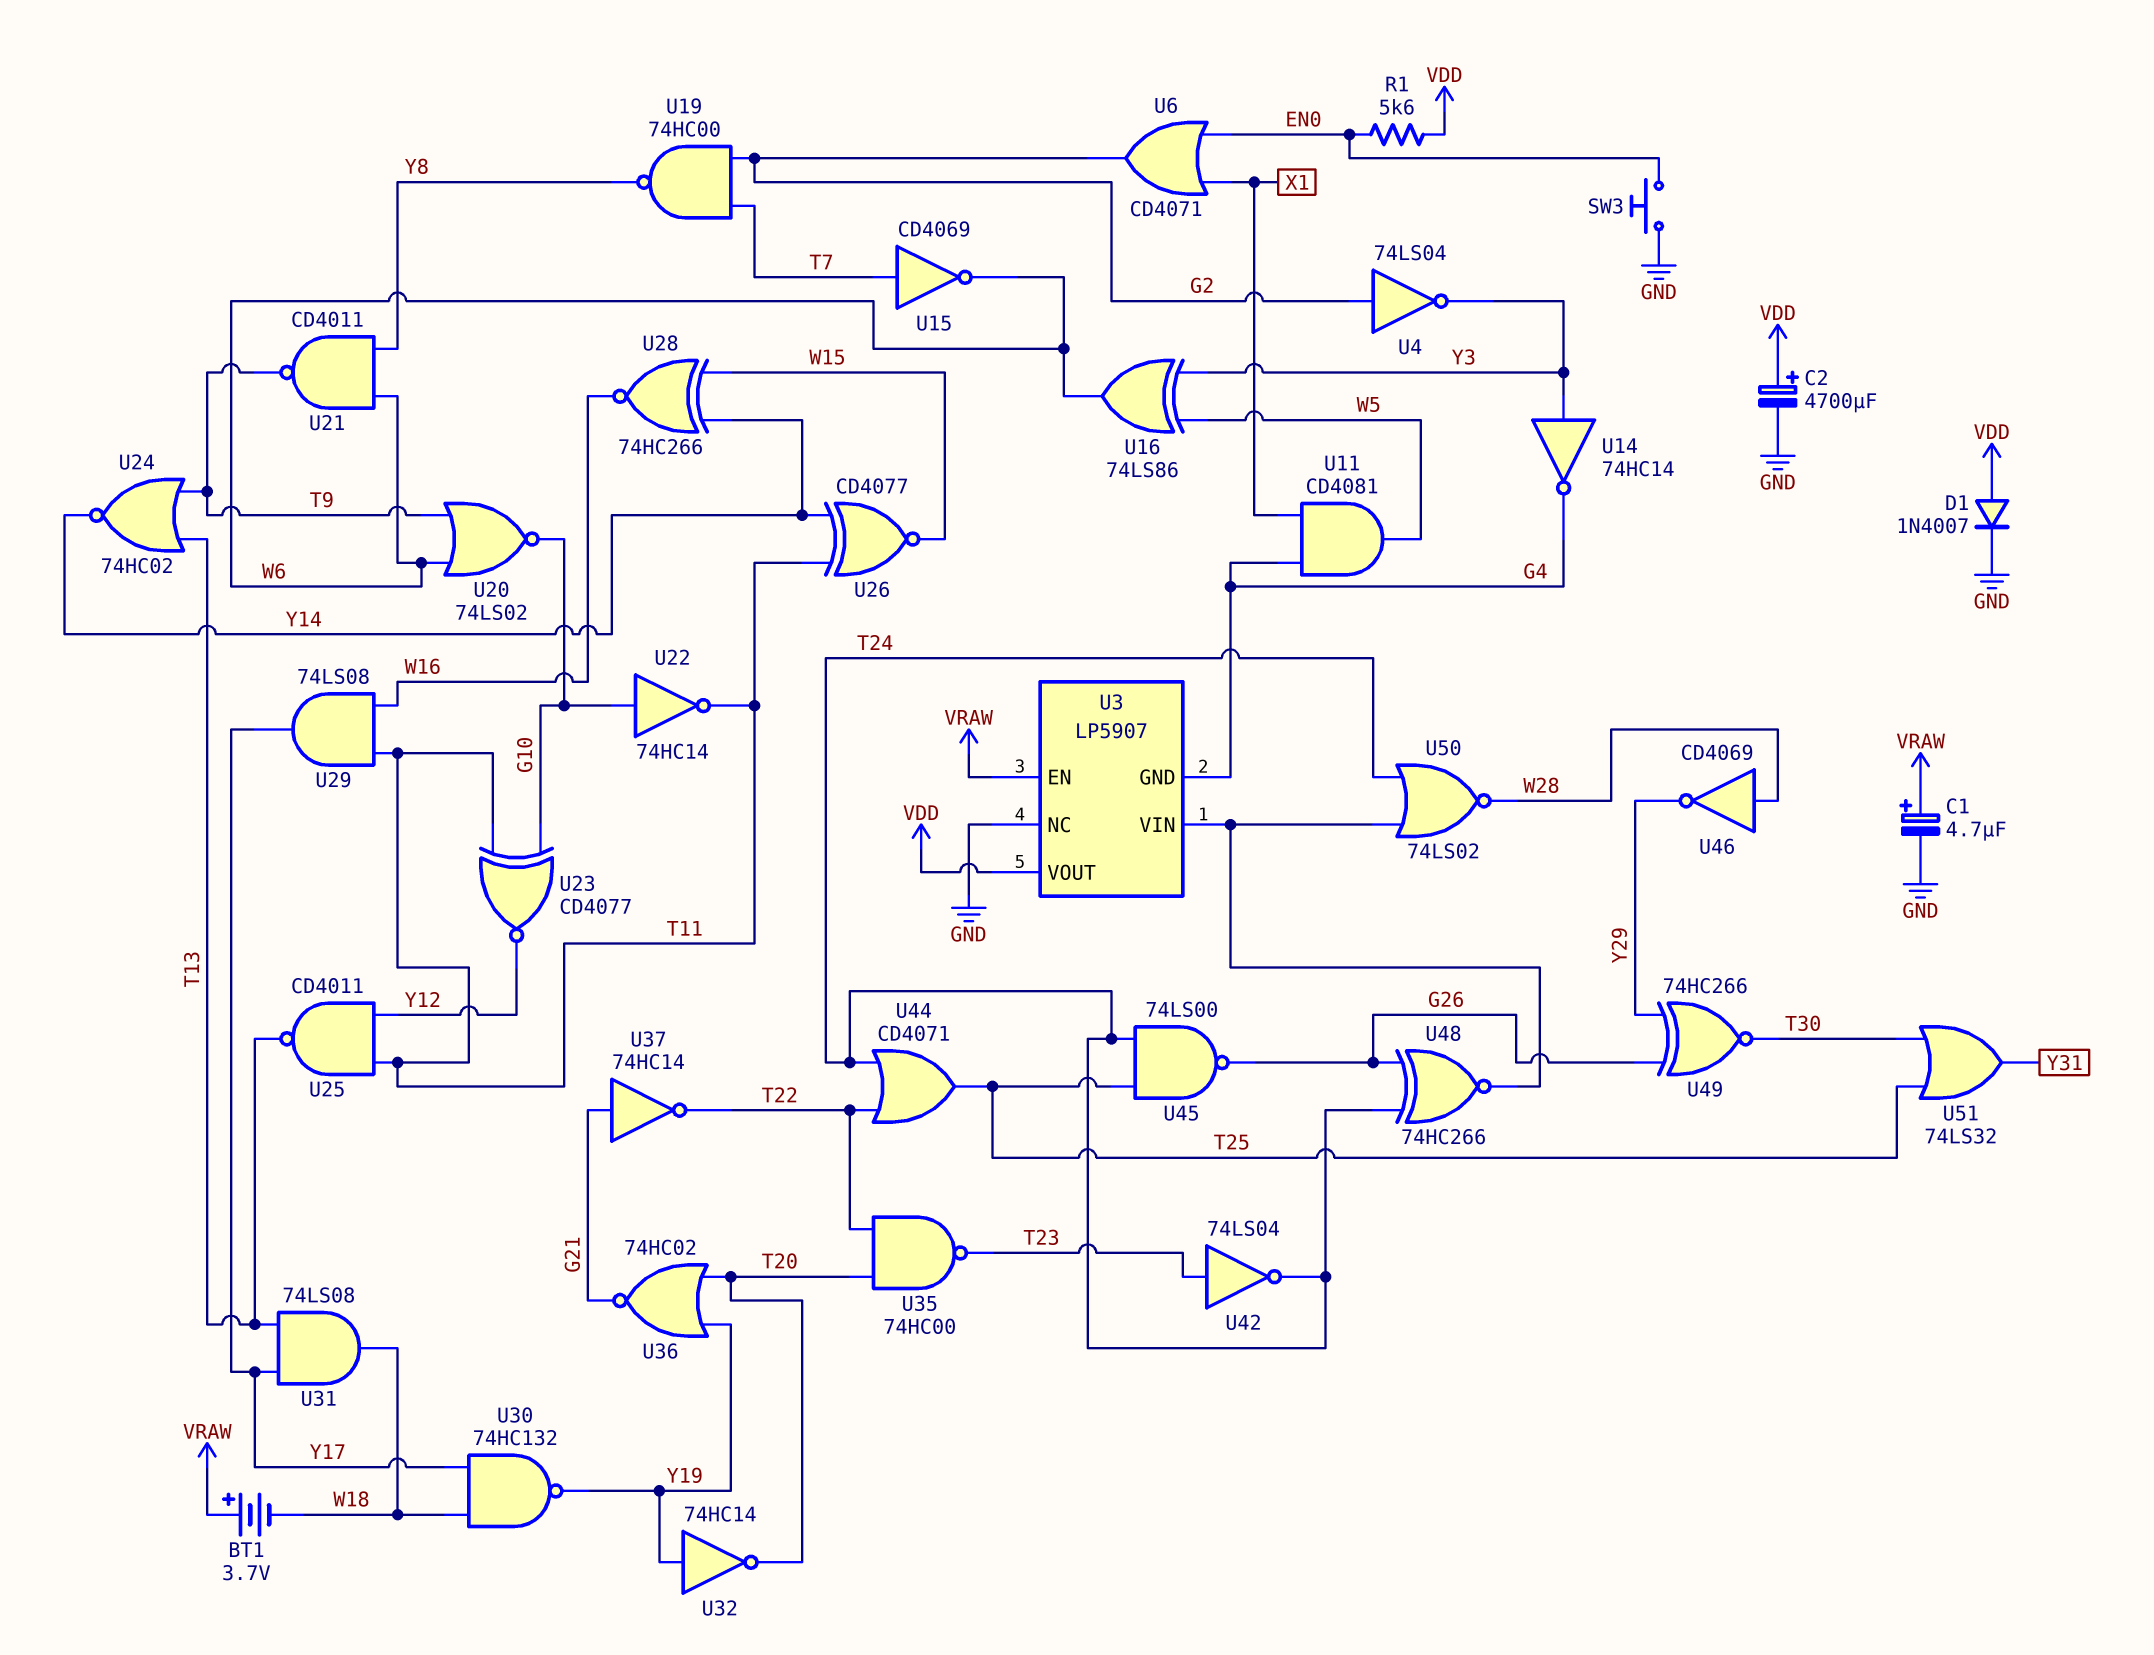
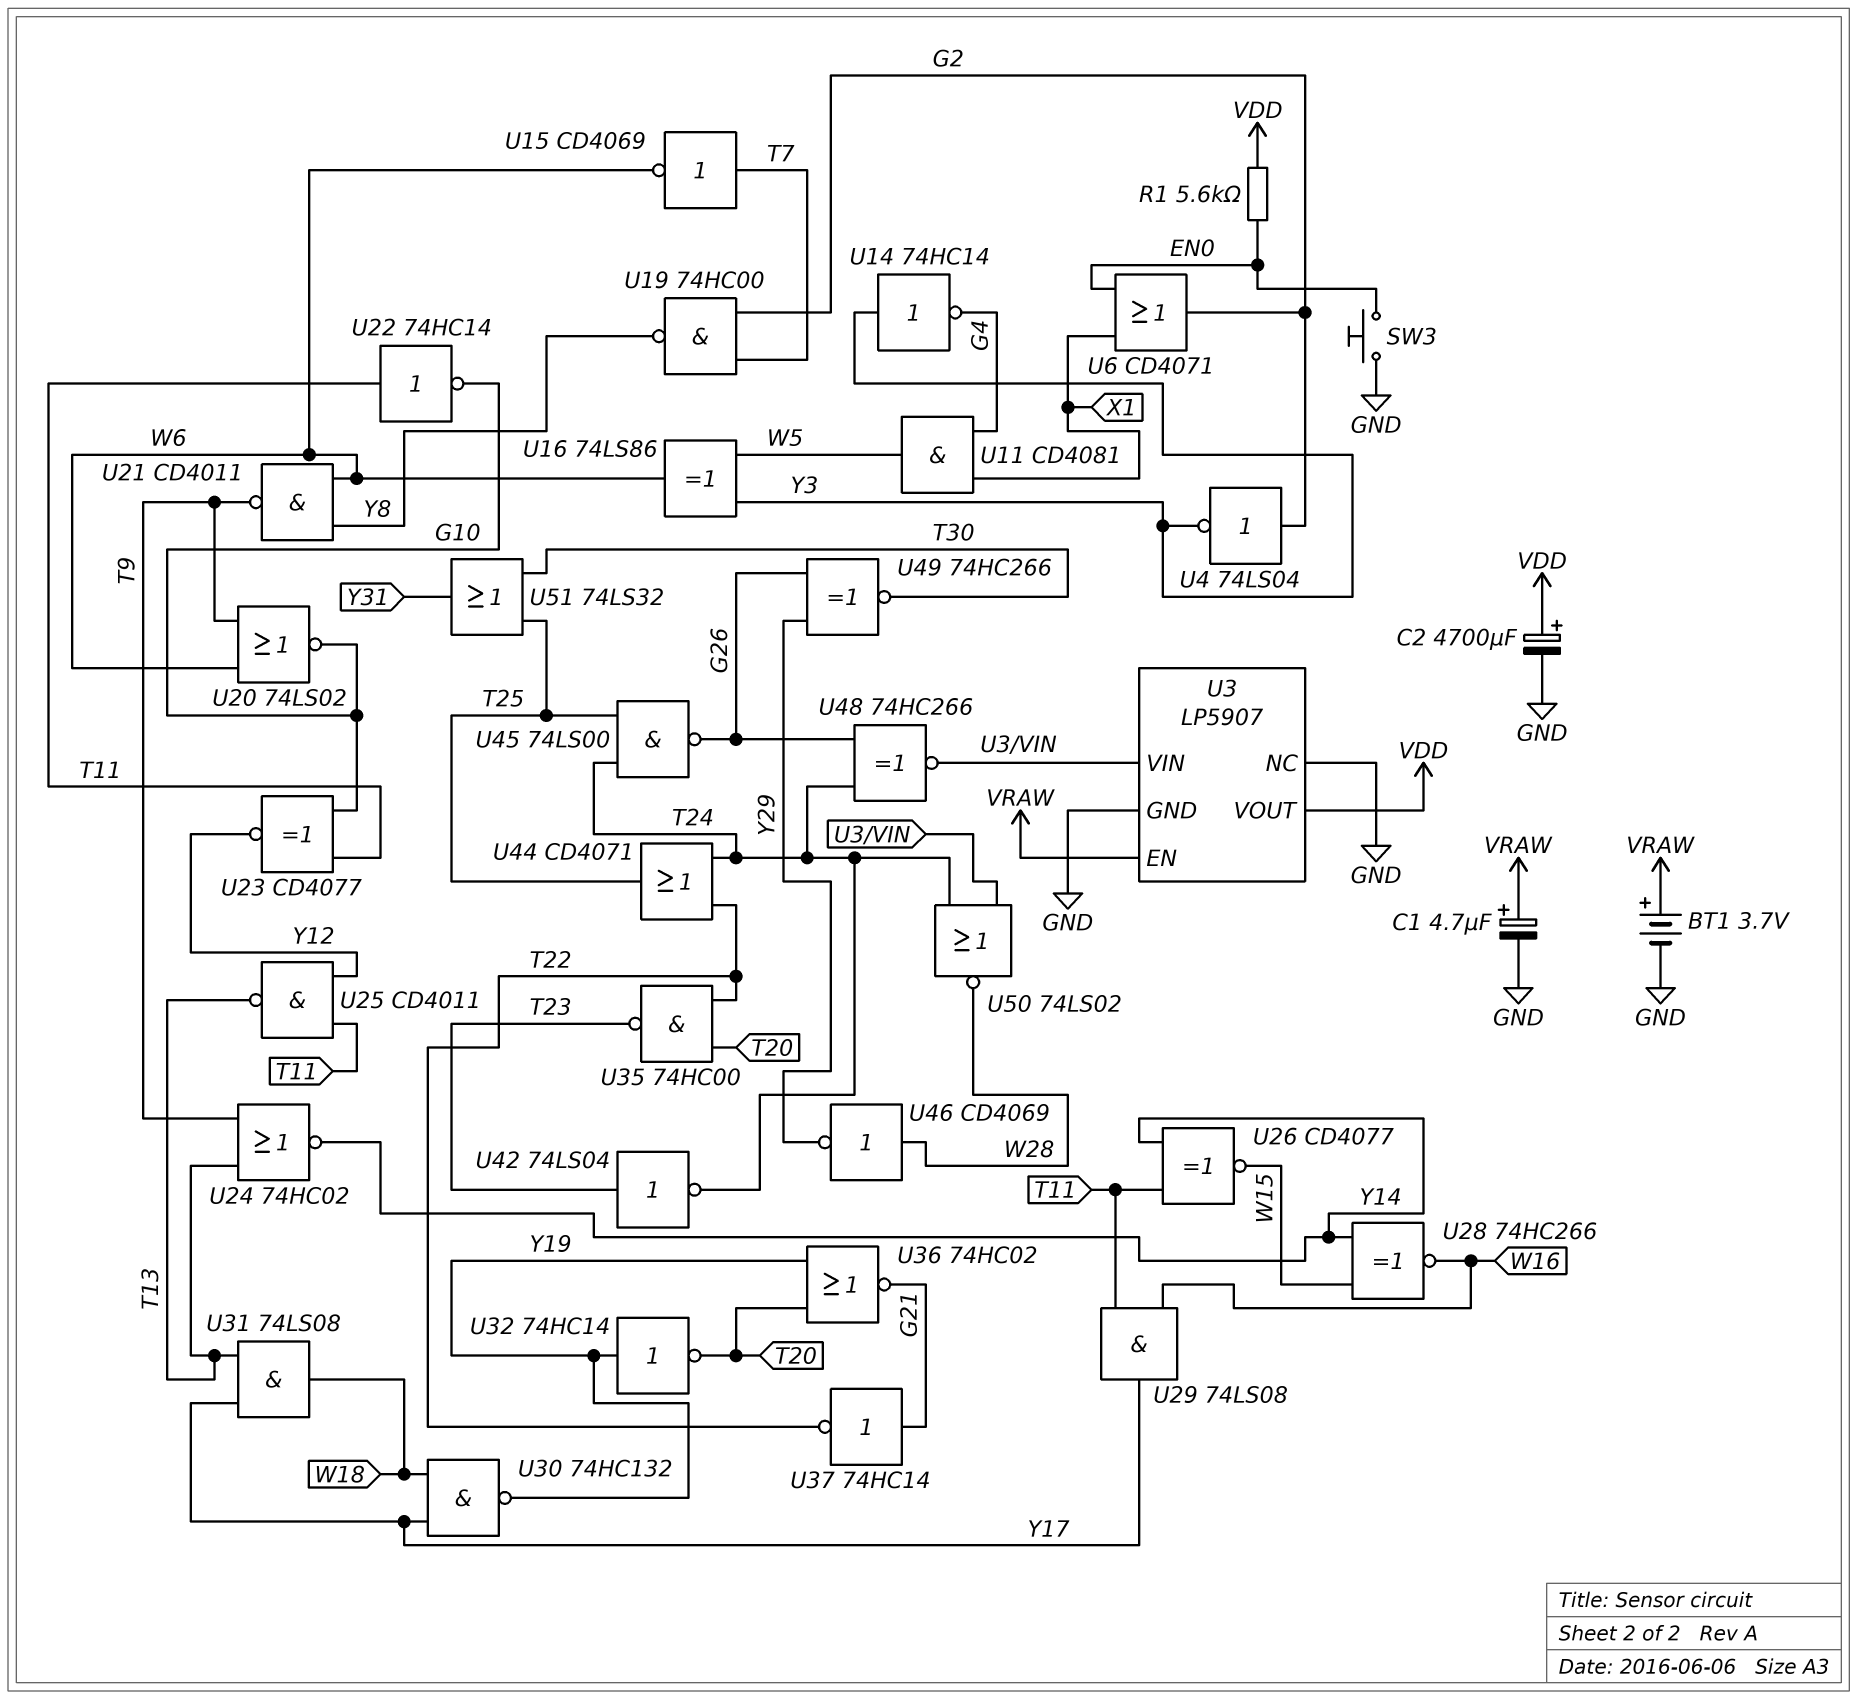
BT1: 3.7V (plus VRAW, minus W18) -> 3.7V (plus VRAW, minus GND)
D1: diode 1N4007 (A VDD, K GND) -> none
U3 pin GND: G4 -> GND
U22: NOT 74HC14 (in G10, out T11) -> NOT 74HC14 (in T11, out G10)

